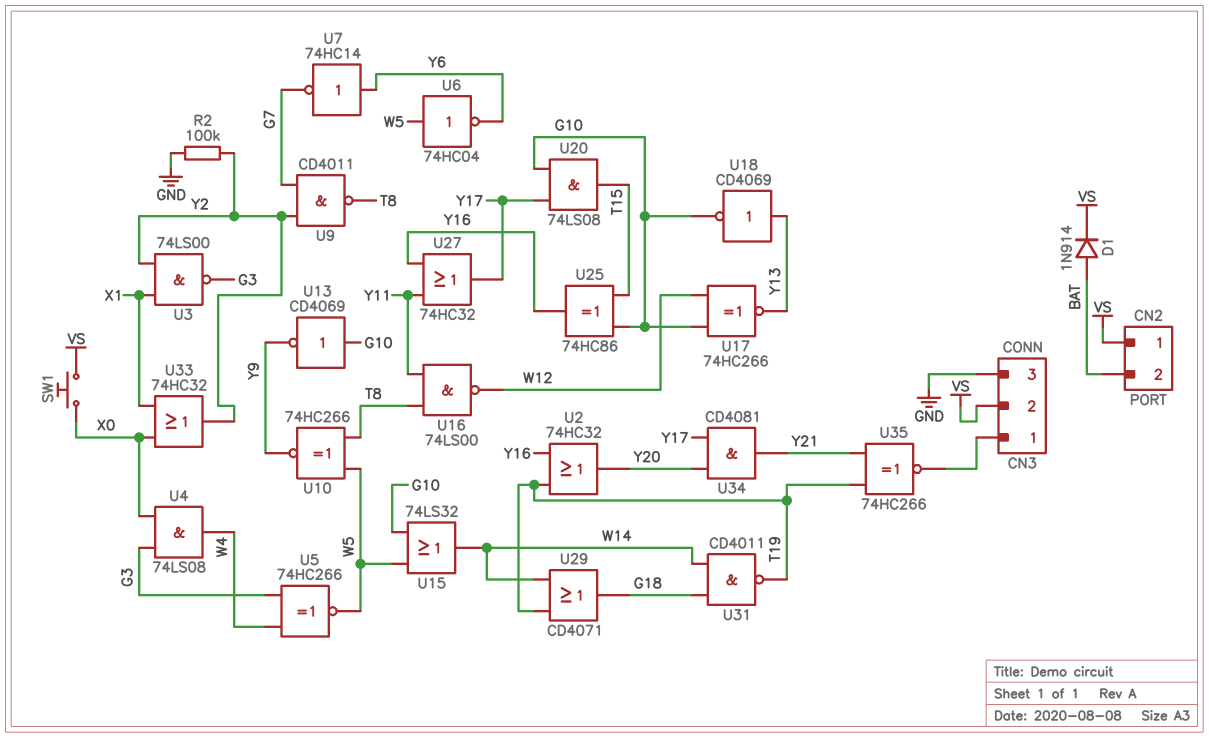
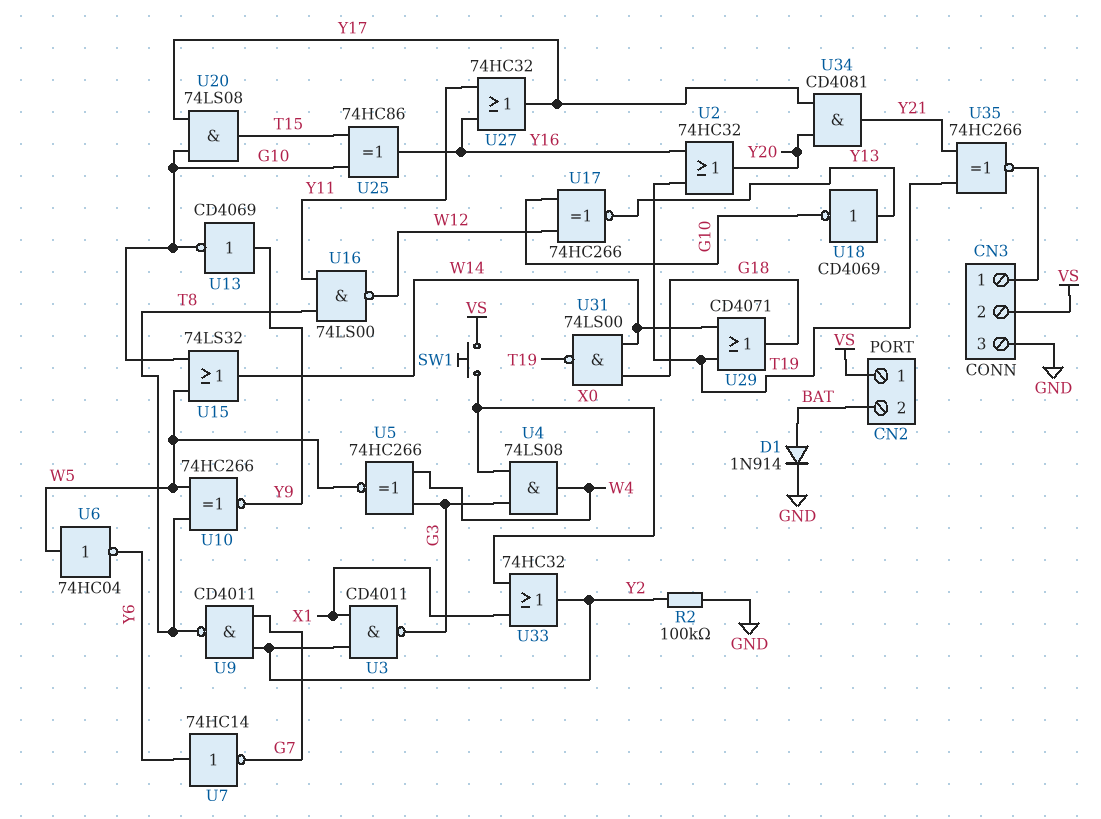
D1: diode 1N914 (A BAT, K VS) -> diode 1N914 (A BAT, K GND)
U3: NAND 74LS00 (in X1, in Y2, out G3) -> NAND CD4011 (in X1, in Y2, out G3)
U13: NOT CD4069 (in G10, out Y9) -> NOT CD4069 (in Y9, out G10)
U31: NAND CD4011 (in G18, in W14, out T19) -> NAND 74LS00 (in G18, in W14, out T19)

